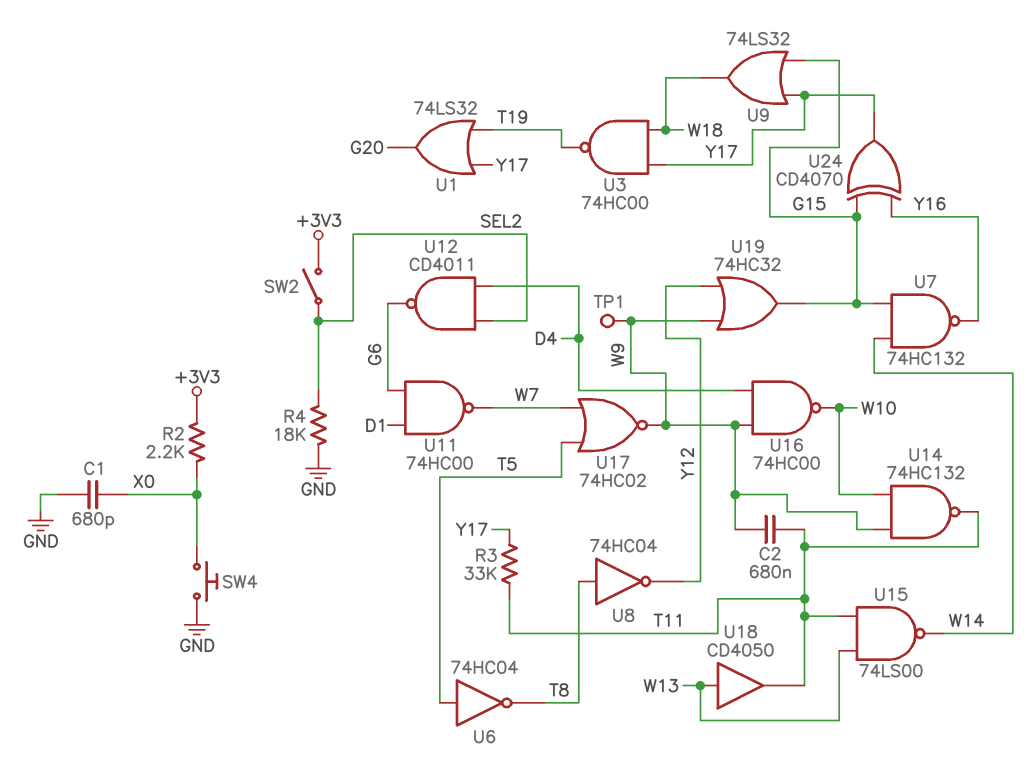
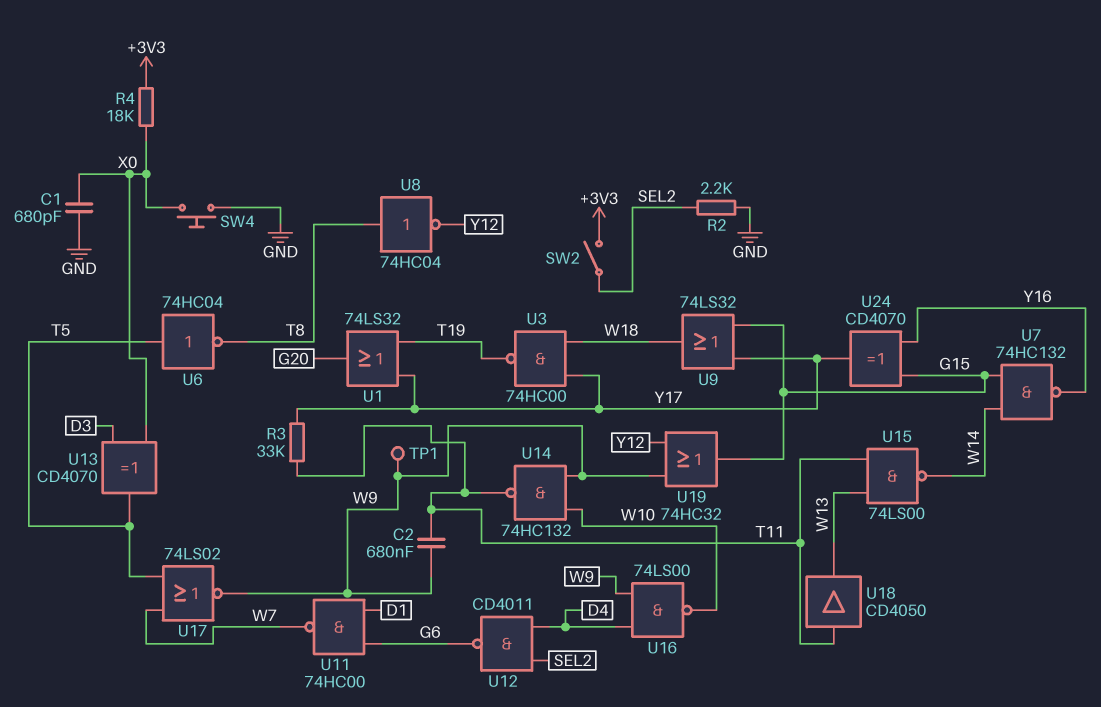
R2: 2.2k (+3V3, X0) -> 2.2k (GND, SEL2)
R4: 18k (GND, SEL2) -> 18k (+3V3, X0)
U13: none -> XOR CD4070 (in D3, in X0, out T5)
U16: NAND 74HC00 (in D4, in W9, out W10) -> NAND 74LS00 (in D4, in W9, out W10)
U17: NOR 74HC02 (in T5, in W7, out W9) -> NOR 74LS02 (in T5, in W7, out W9)
U18: buffer CD4050 (in W13, out T11) -> buffer CD4050 (in T11, out W13)

